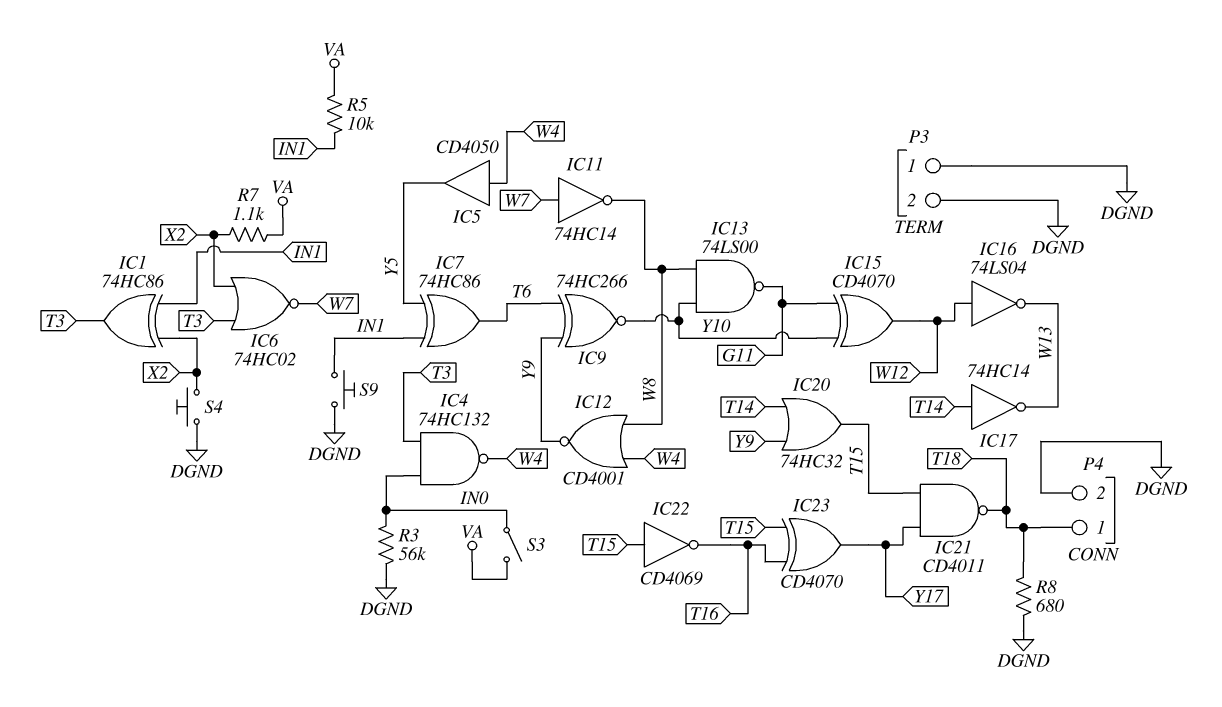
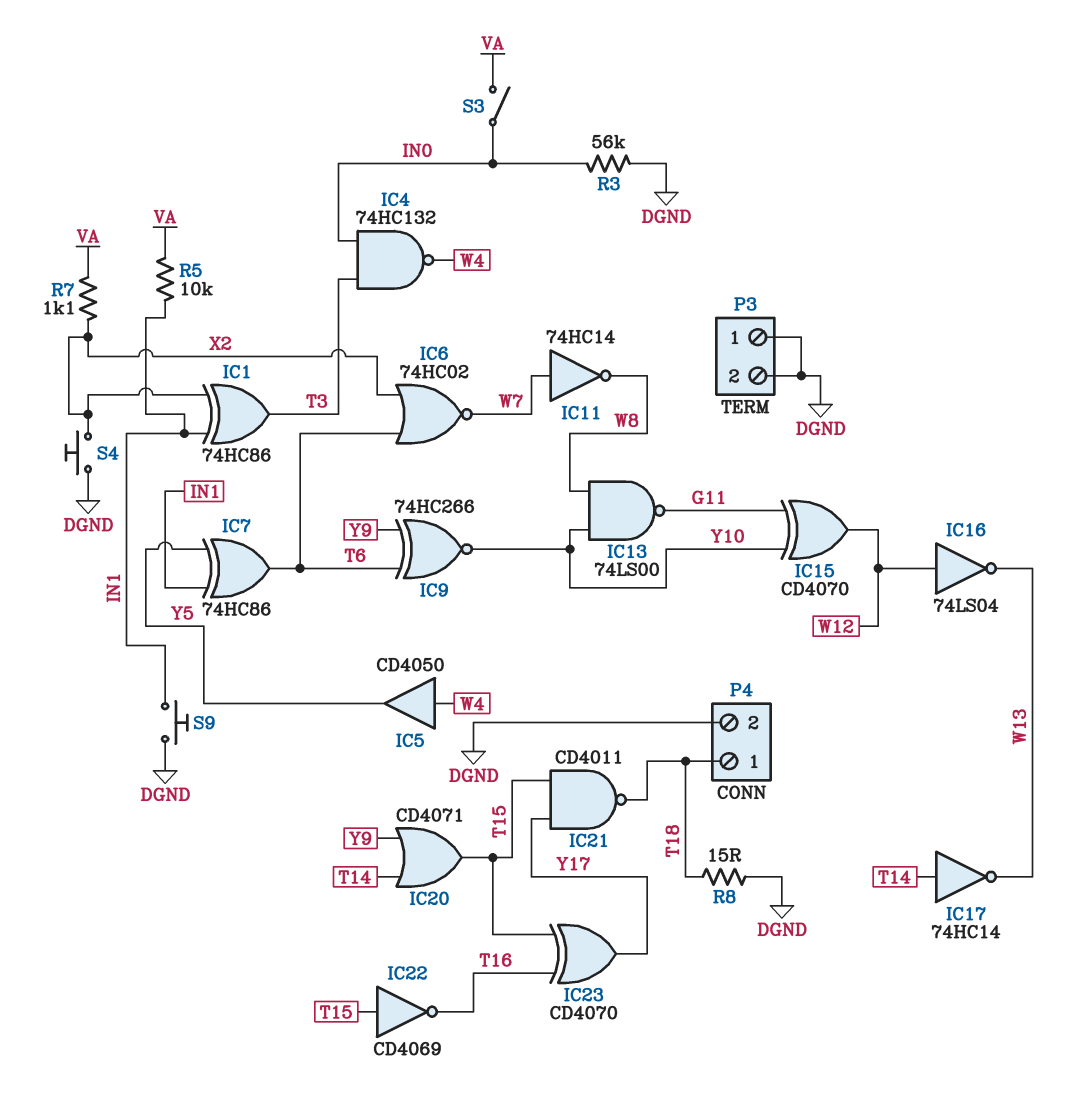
IC6: NOR 74HC02 (in T3, in X2, out W7) -> NOR 74HC02 (in T6, in X2, out W7)
IC12: NOR CD4001 (in W4, in W8, out Y9) -> none
IC20: OR 74HC32 (in T14, in Y9, out T15) -> OR CD4071 (in T14, in Y9, out T15)
R8: 680 (DGND, T18) -> 15 (DGND, T18)

